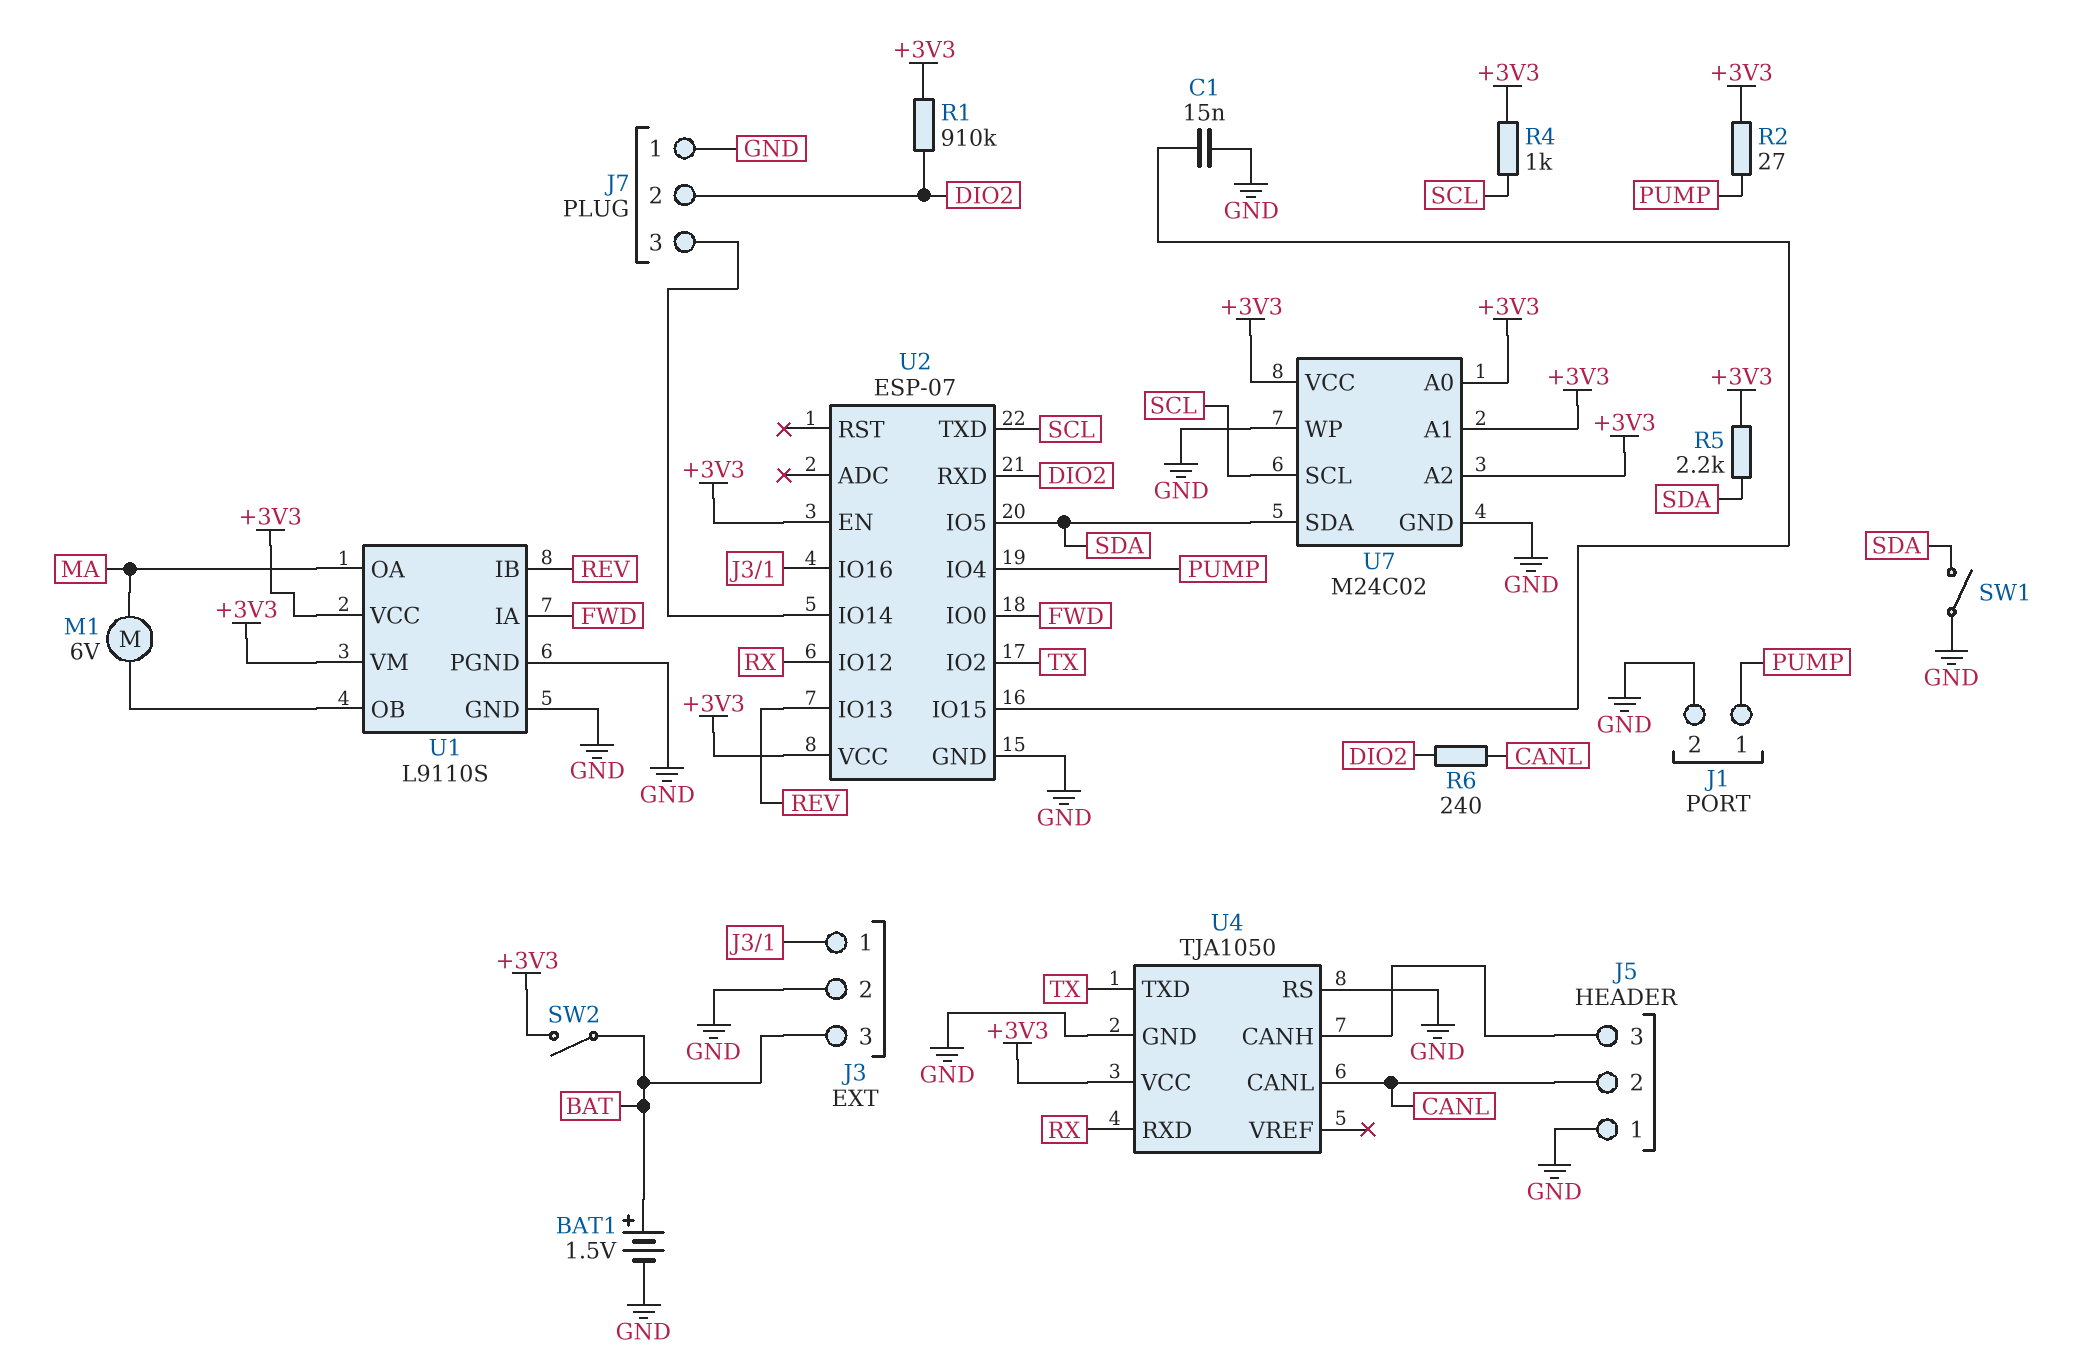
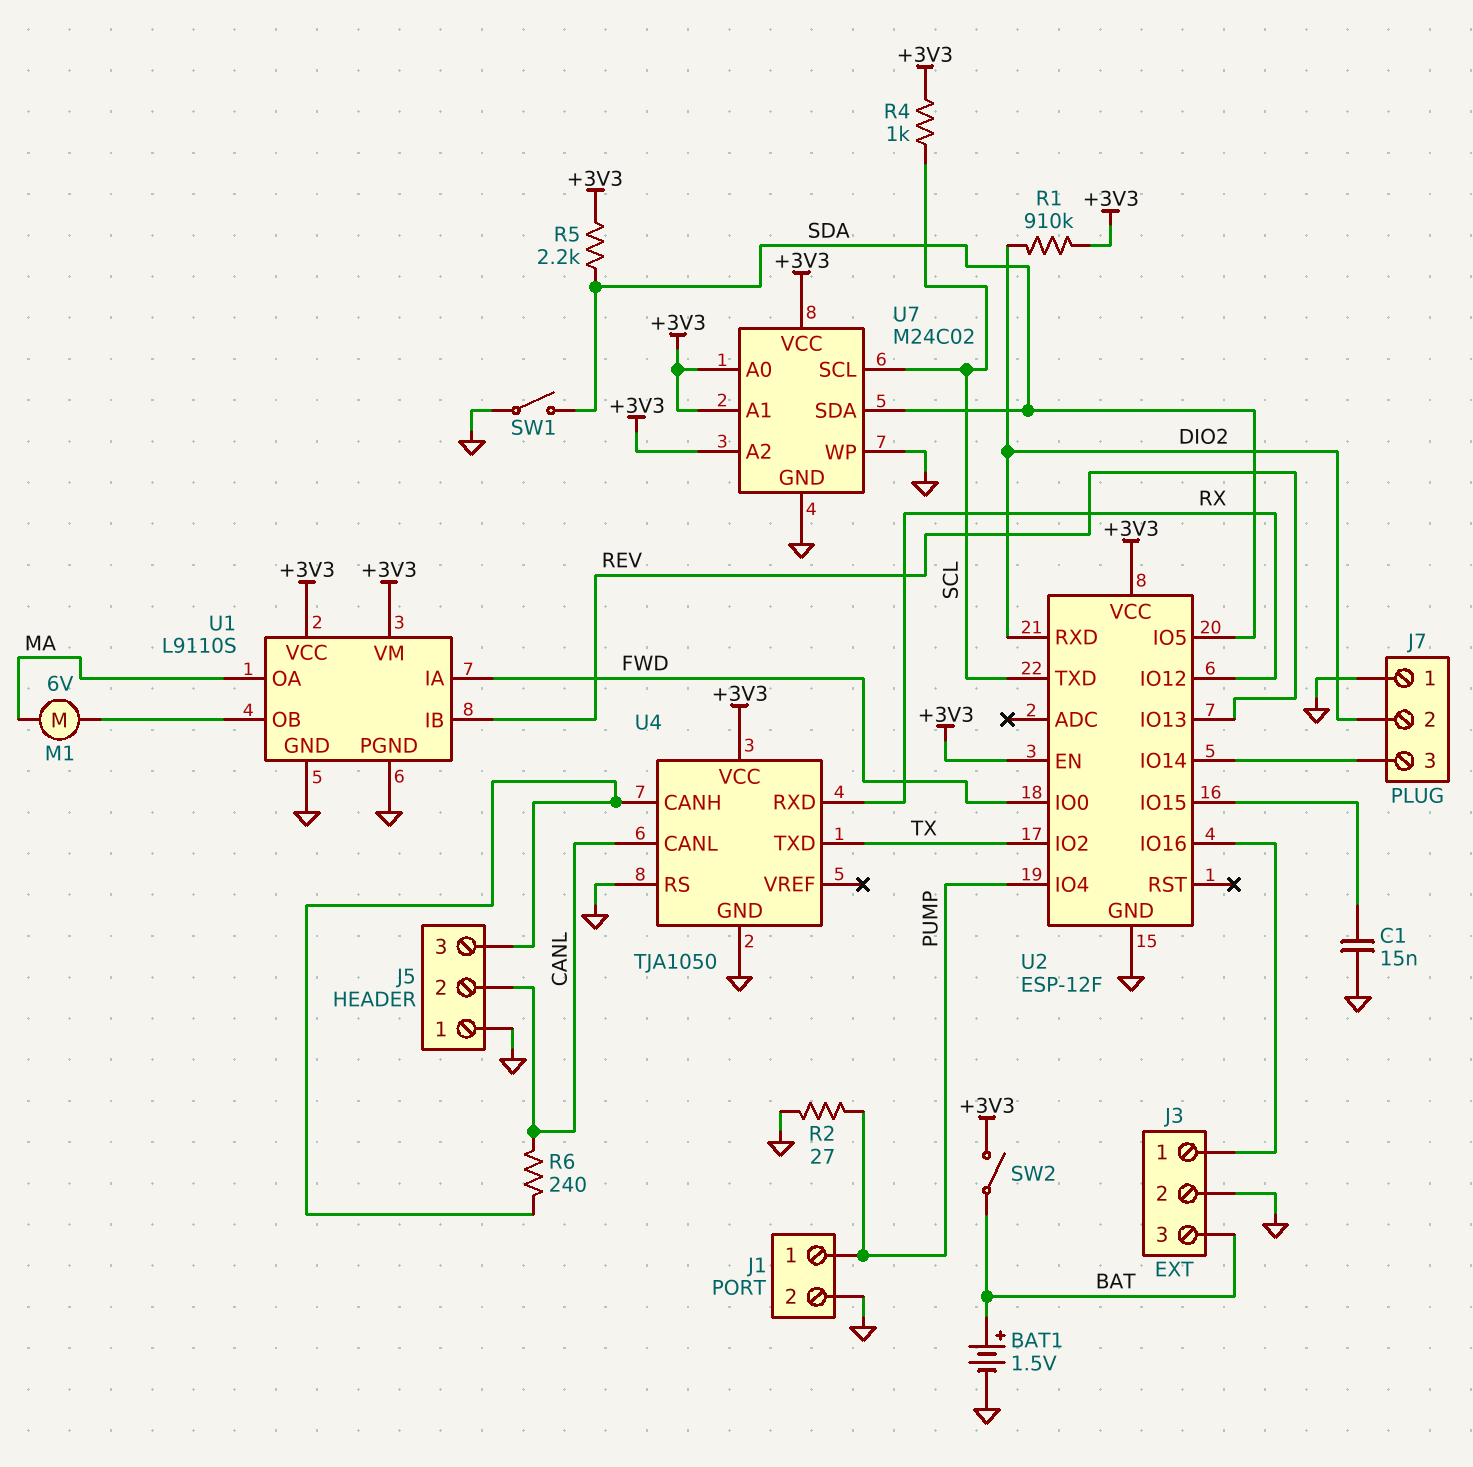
R2: 27 (+3V3, PUMP) -> 27 (GND, PUMP)
R6: 240 (CANL, DIO2) -> 240 (CANL, J5/3)
U2: ESP-07 -> ESP-12F

